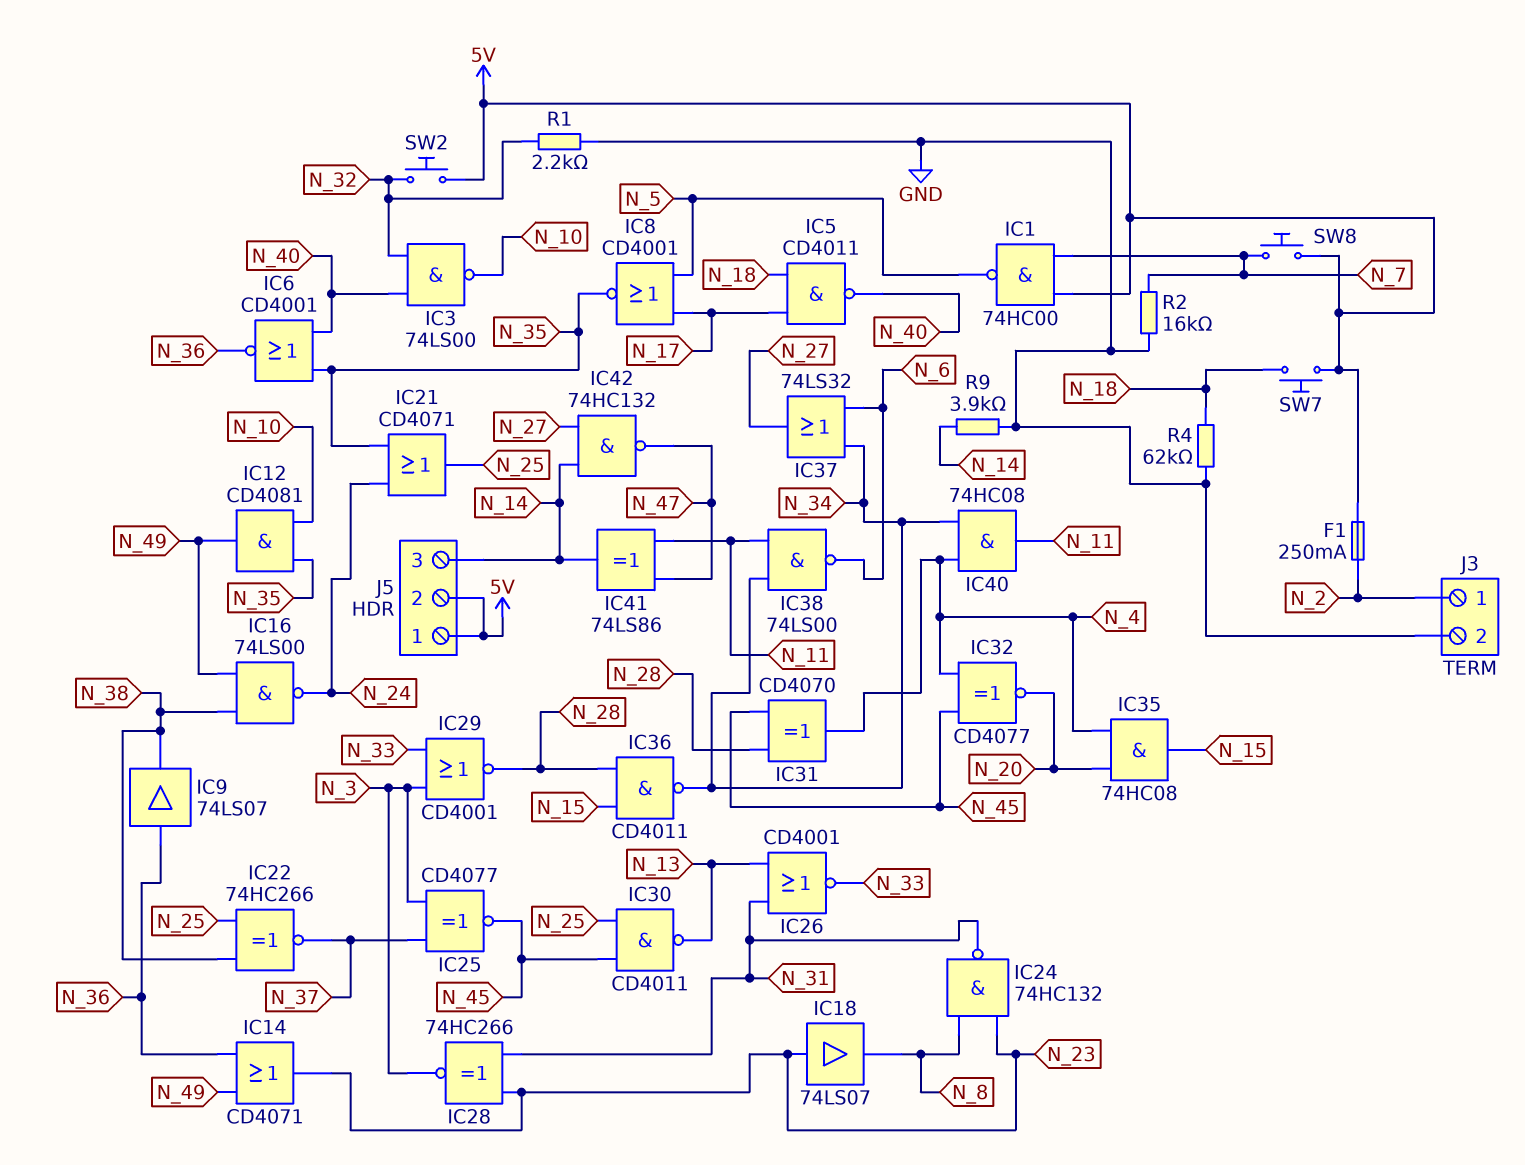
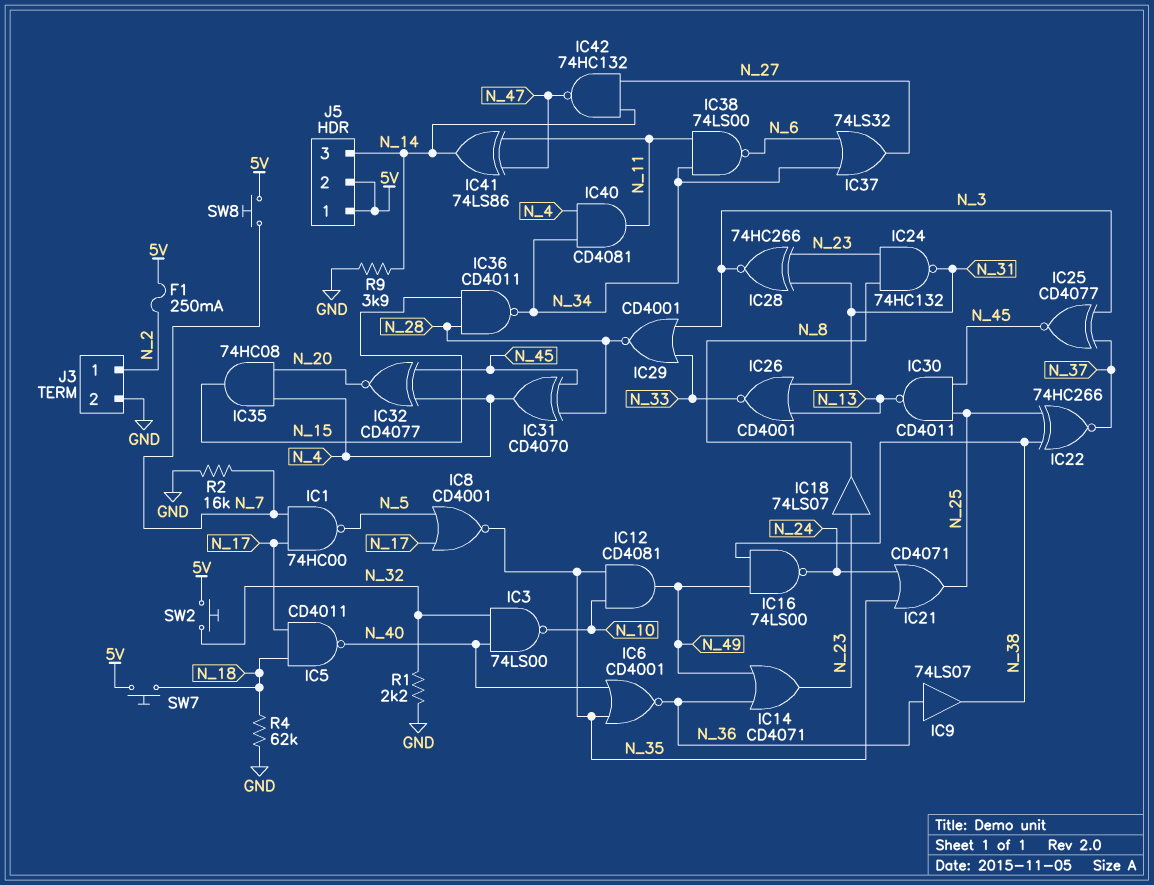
IC1: NAND 74HC00 (in 5V, in N_7, out N_5) -> NAND 74HC00 (in N_7, in N_17, out N_5)
IC40: AND 74HC08 (in N_4, in N_34, out N_11) -> AND CD4081 (in N_4, in N_34, out N_11)

